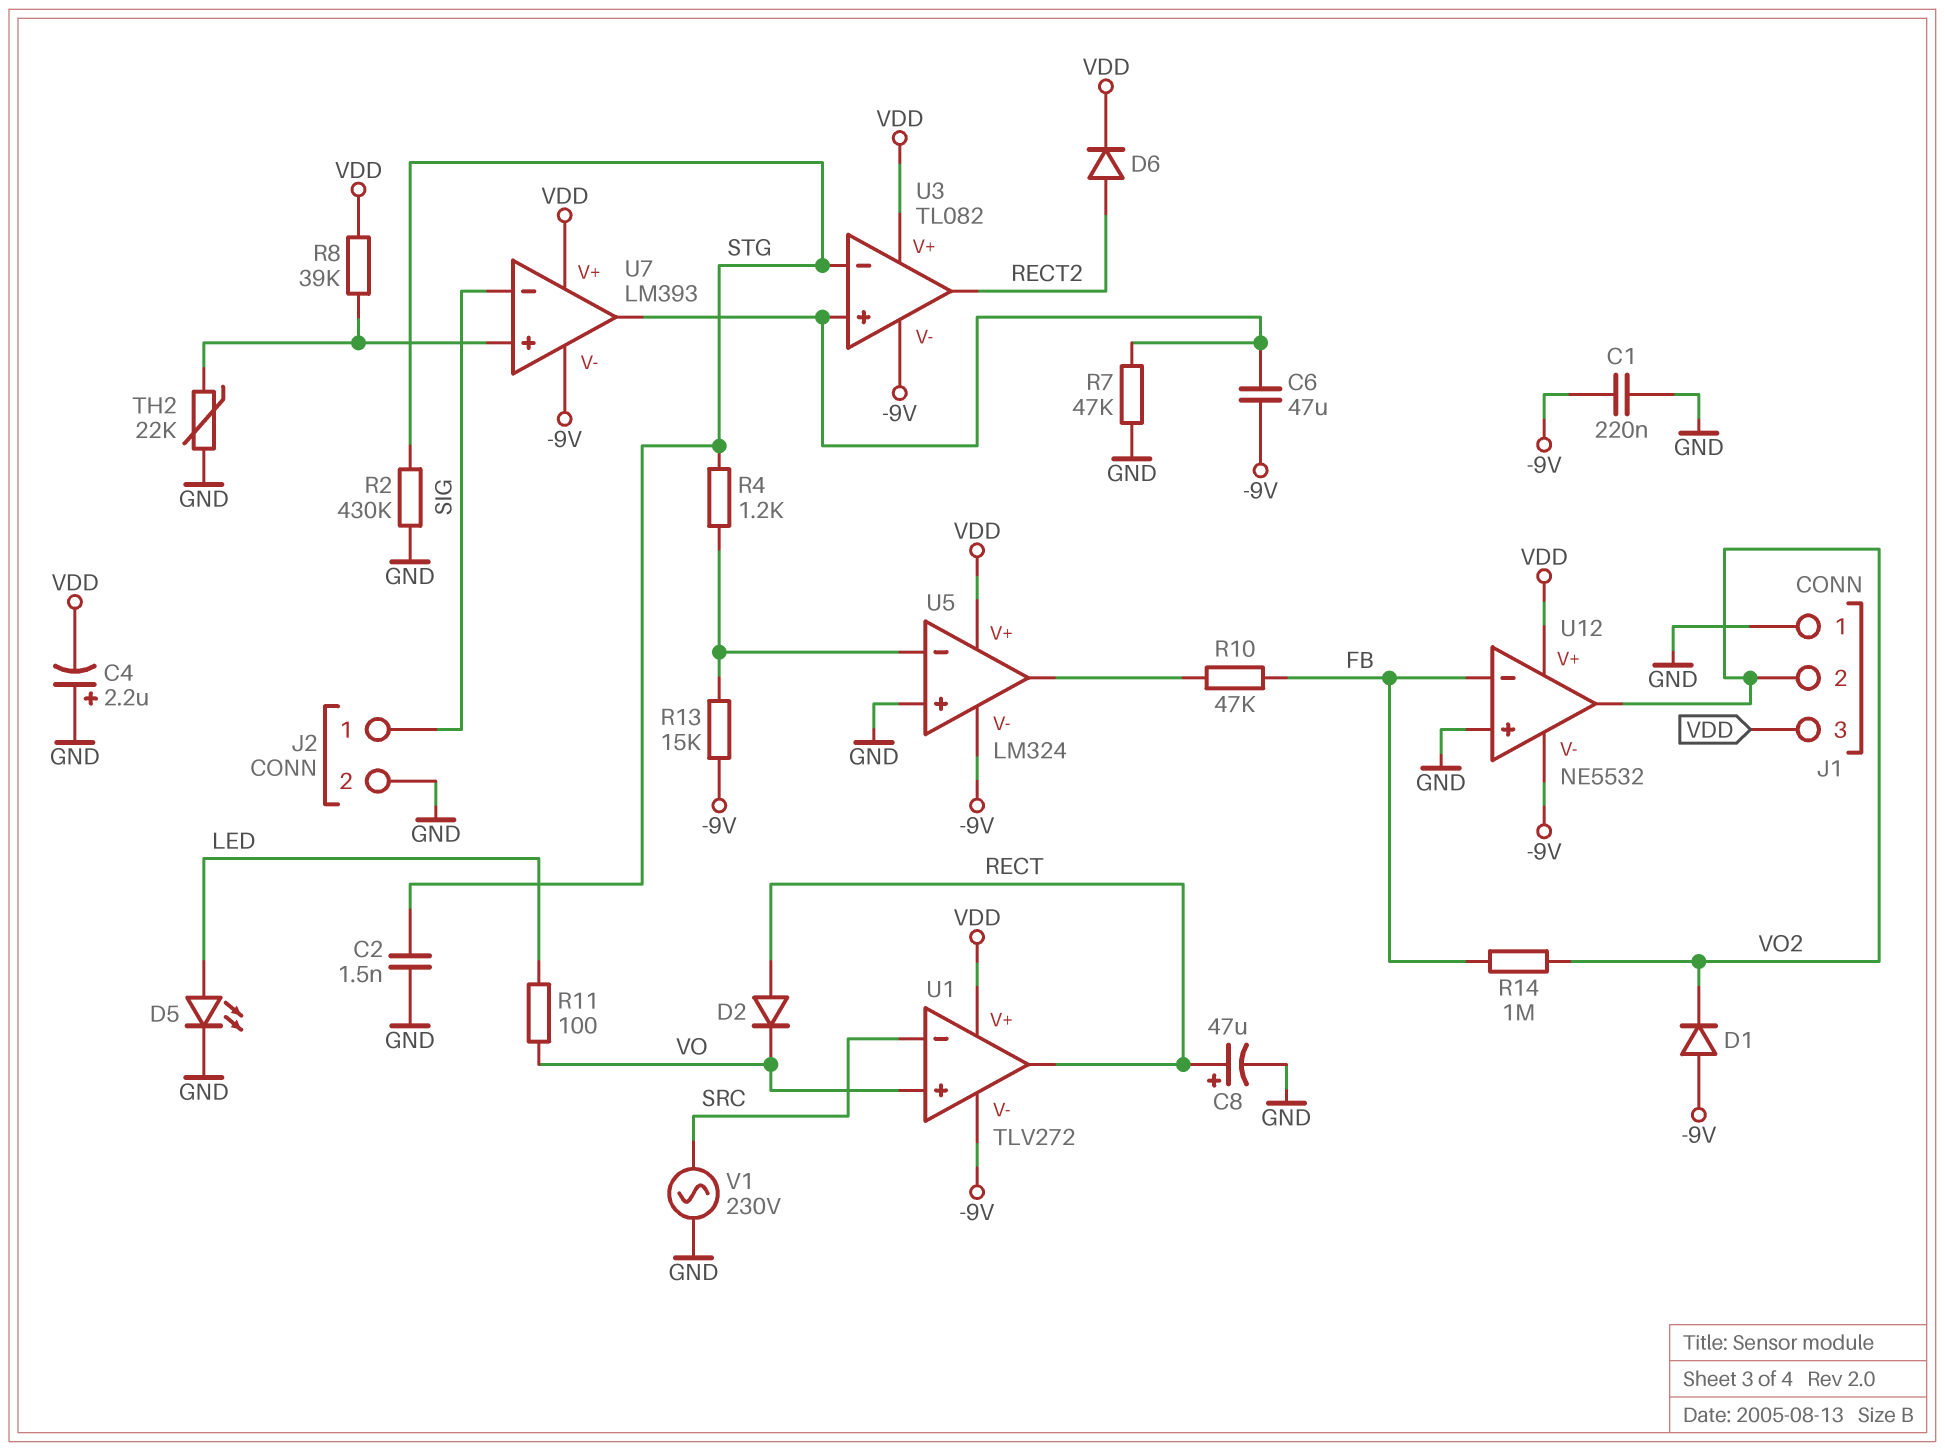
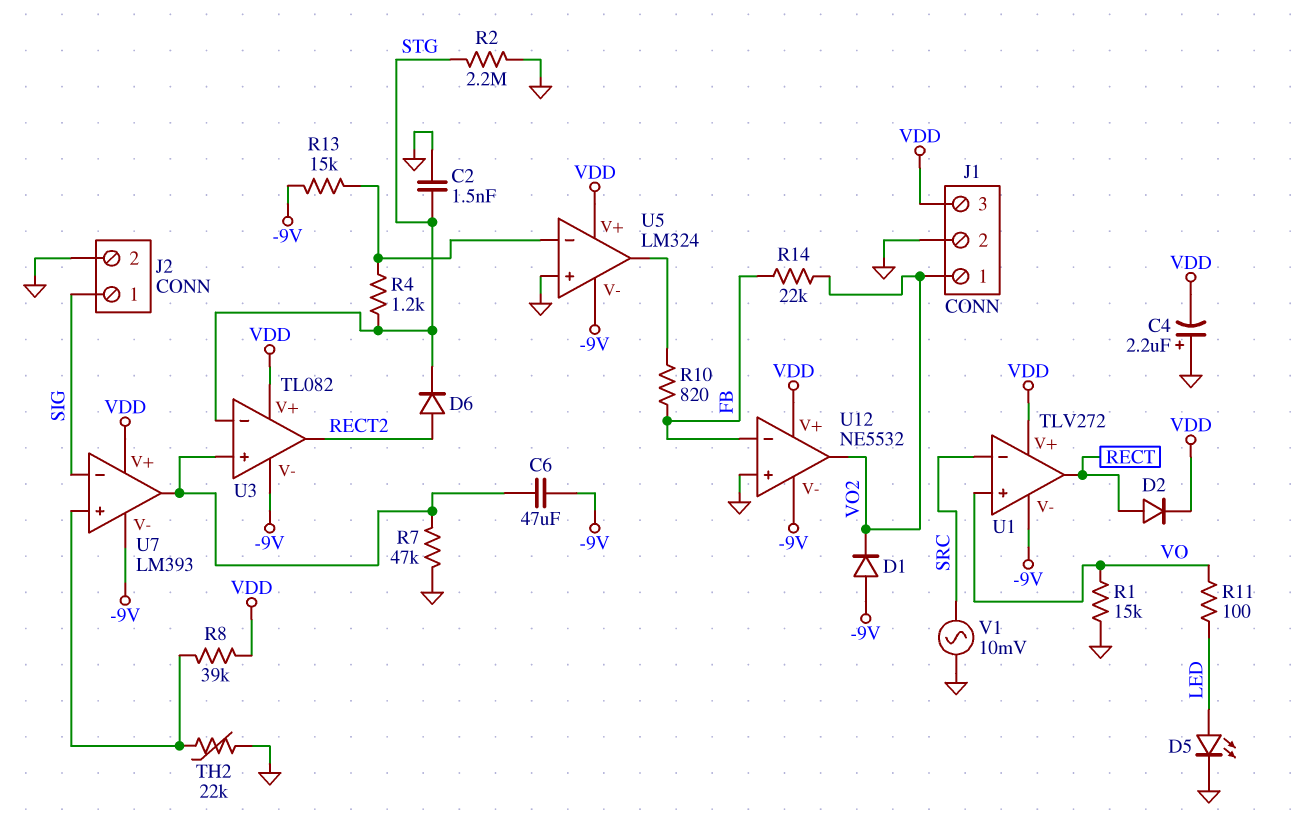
C1: 220nF (-9V, GND) -> none
C8: 47uF (plus RECT, minus GND) -> none
D2: diode (A RECT, K VO) -> diode (A RECT, K VDD)
D6: diode (A RECT2, K VDD) -> diode (A RECT2, K STG)
J1 pin 1: GND -> VO2
J1 pin 2: VO2 -> GND
R1: none -> 15k (GND, VO)
R2: 430k (GND, STG) -> 2.2M (GND, STG)
R10: 47k (FB, U5/out) -> 820 (FB, U5/out)
R14: 1M (FB, VO2) -> 22k (FB, VO2)
V1: AC 230V (GND, SRC) -> AC 10mV (GND, SRC)

